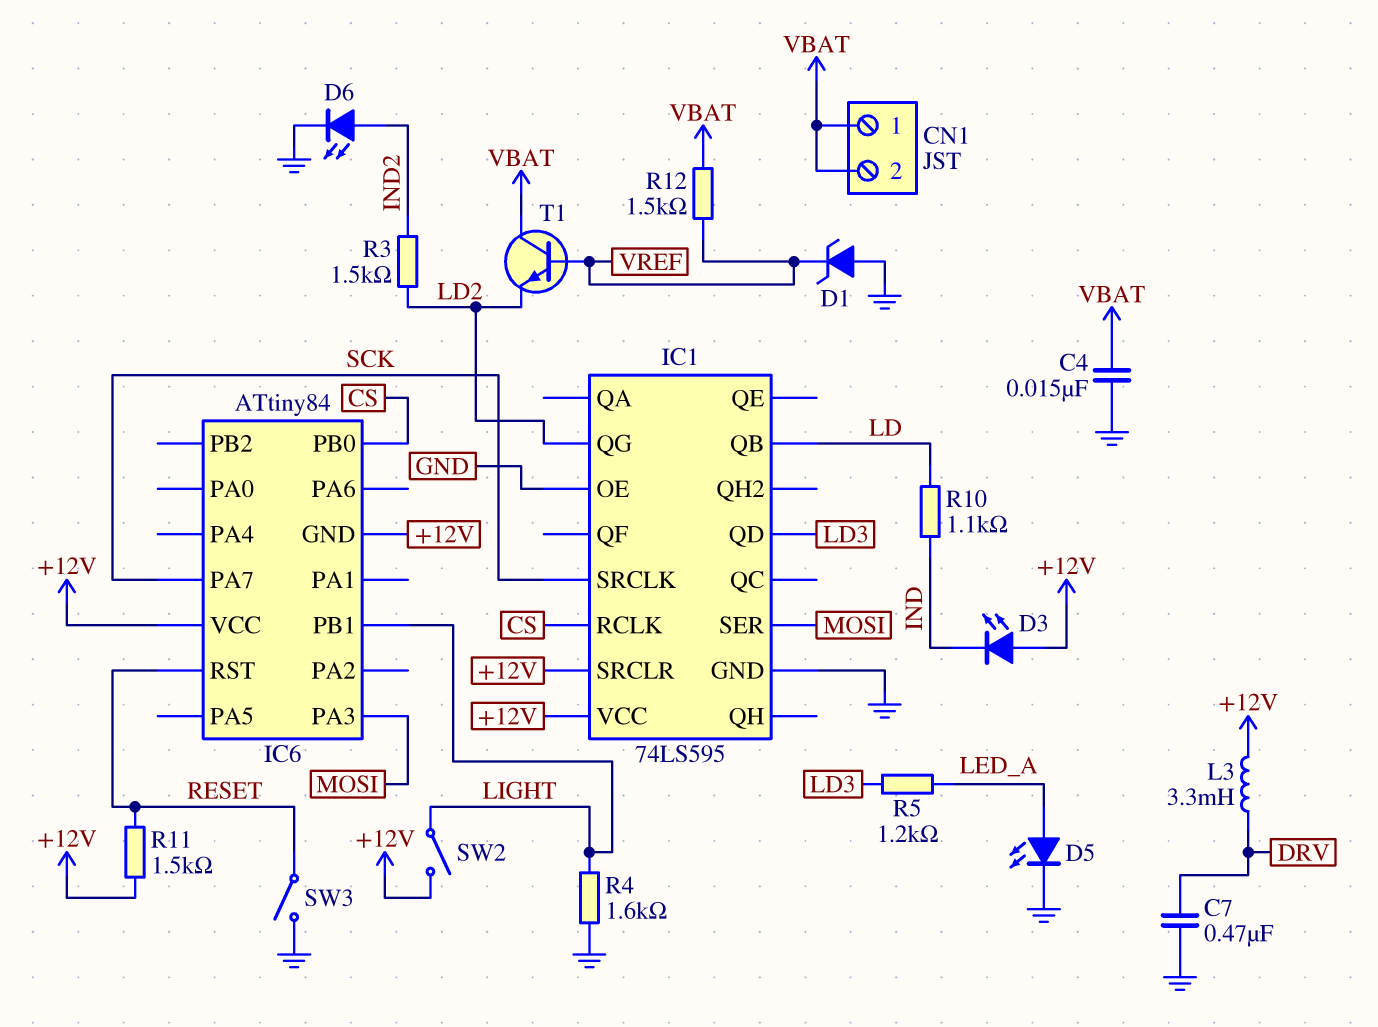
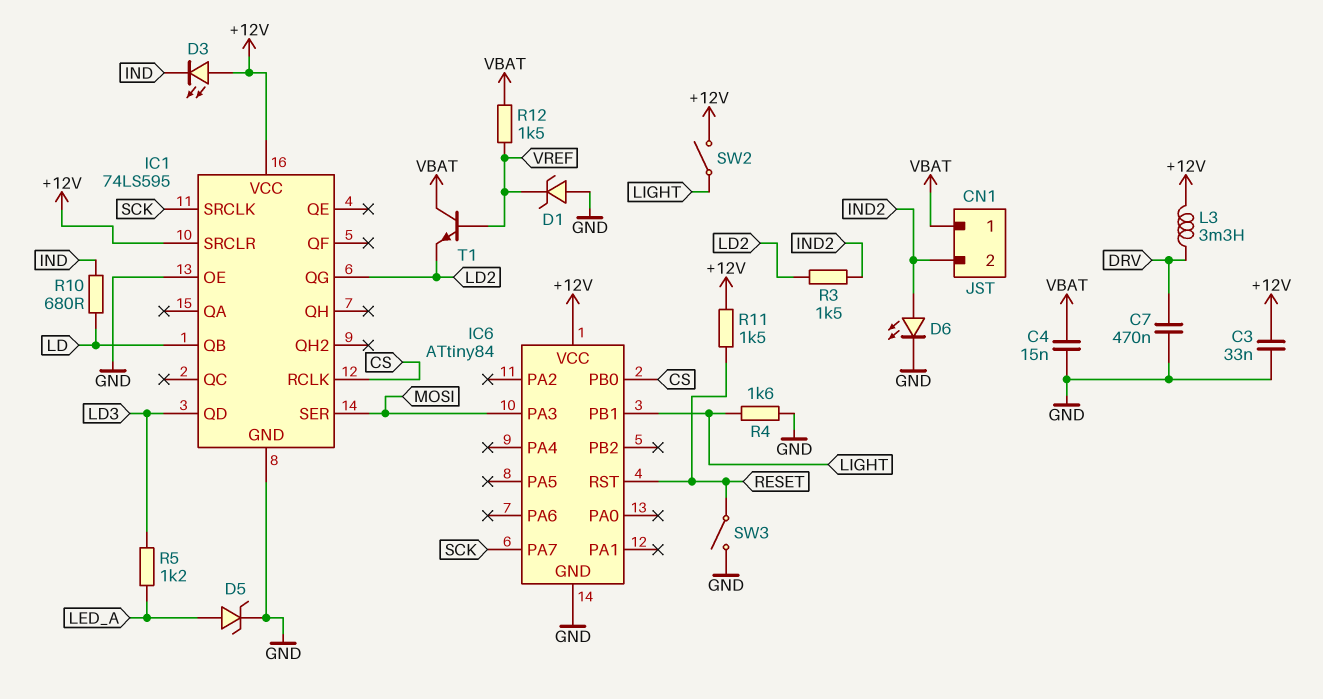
C3: none -> 33nF (+12V, GND)
CN1 pin 2: VBAT -> IND2
D5: LED (A LED_A, K GND) -> zener (A LED_A, K GND)
IC6 pin GND: +12V -> GND
R10: 1.1k (IND, LD) -> 680 (IND, LD)

